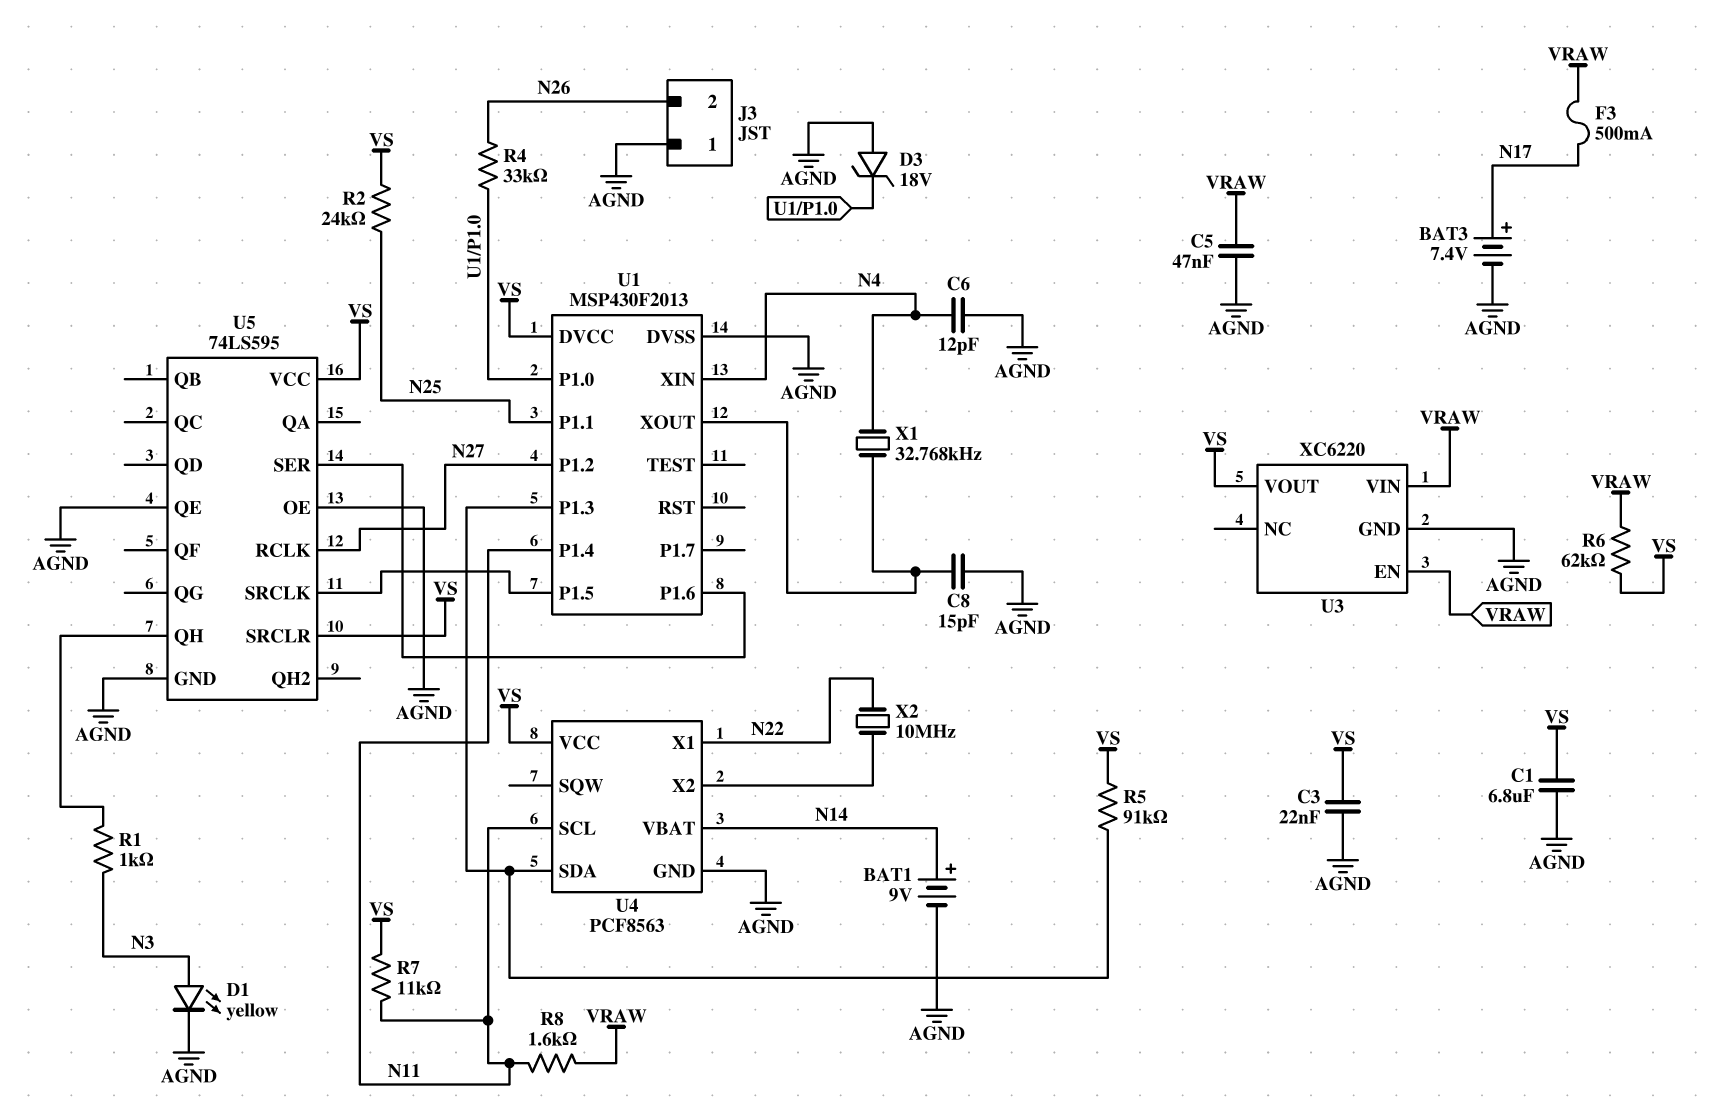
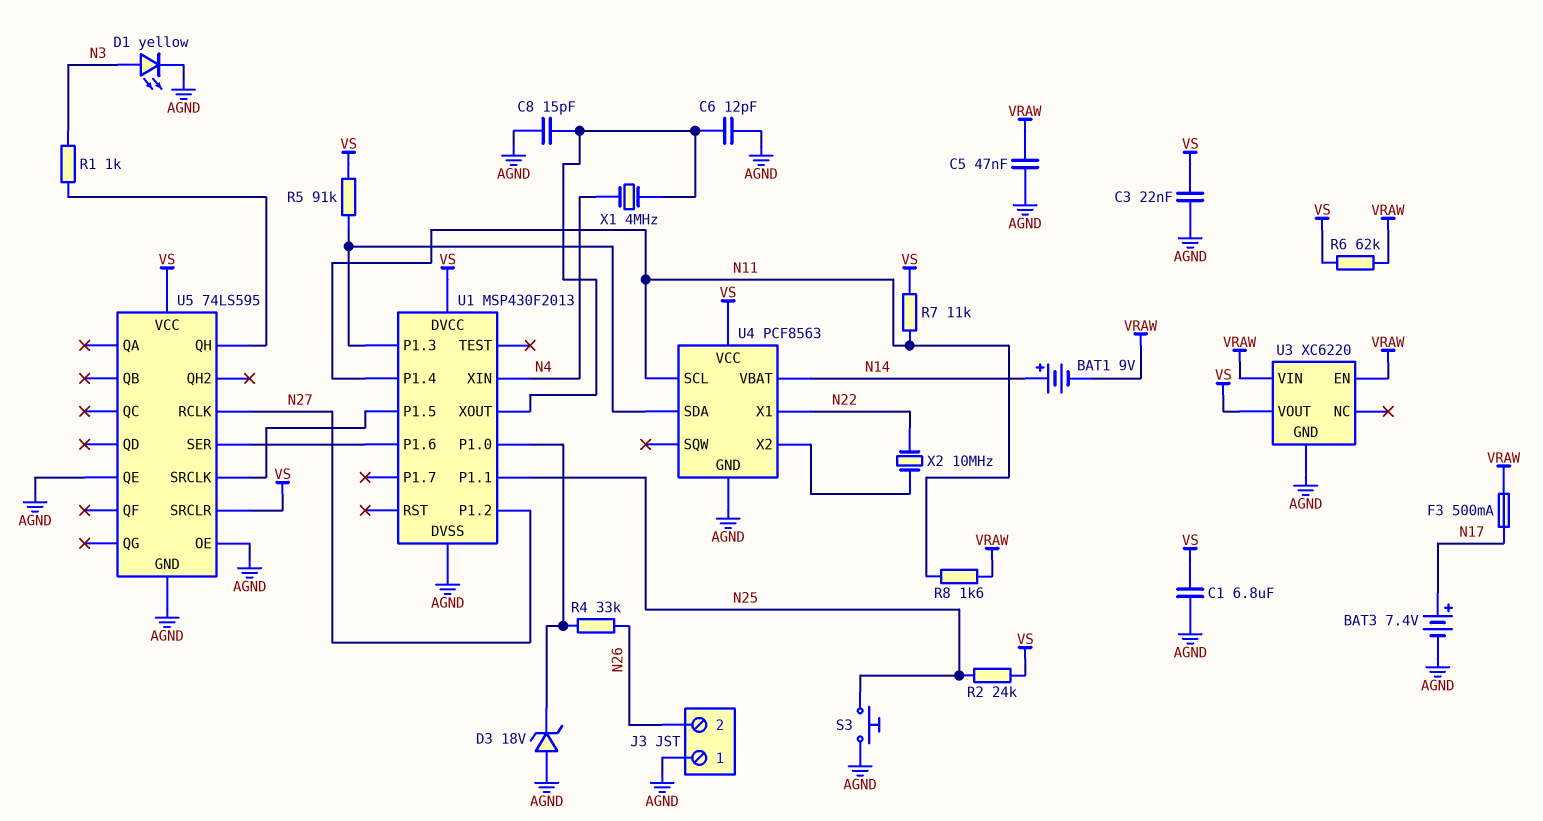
BAT1: 9V (plus N14, minus AGND) -> 9V (plus N14, minus VRAW)
C6: 12pF (AGND, N4) -> 12pF (AGND, U1/XOUT)
S3: none -> button (AGND, N25)
X1: 32.768kHz (N4, U1/XOUT) -> 4MHz (N4, U1/XOUT)

